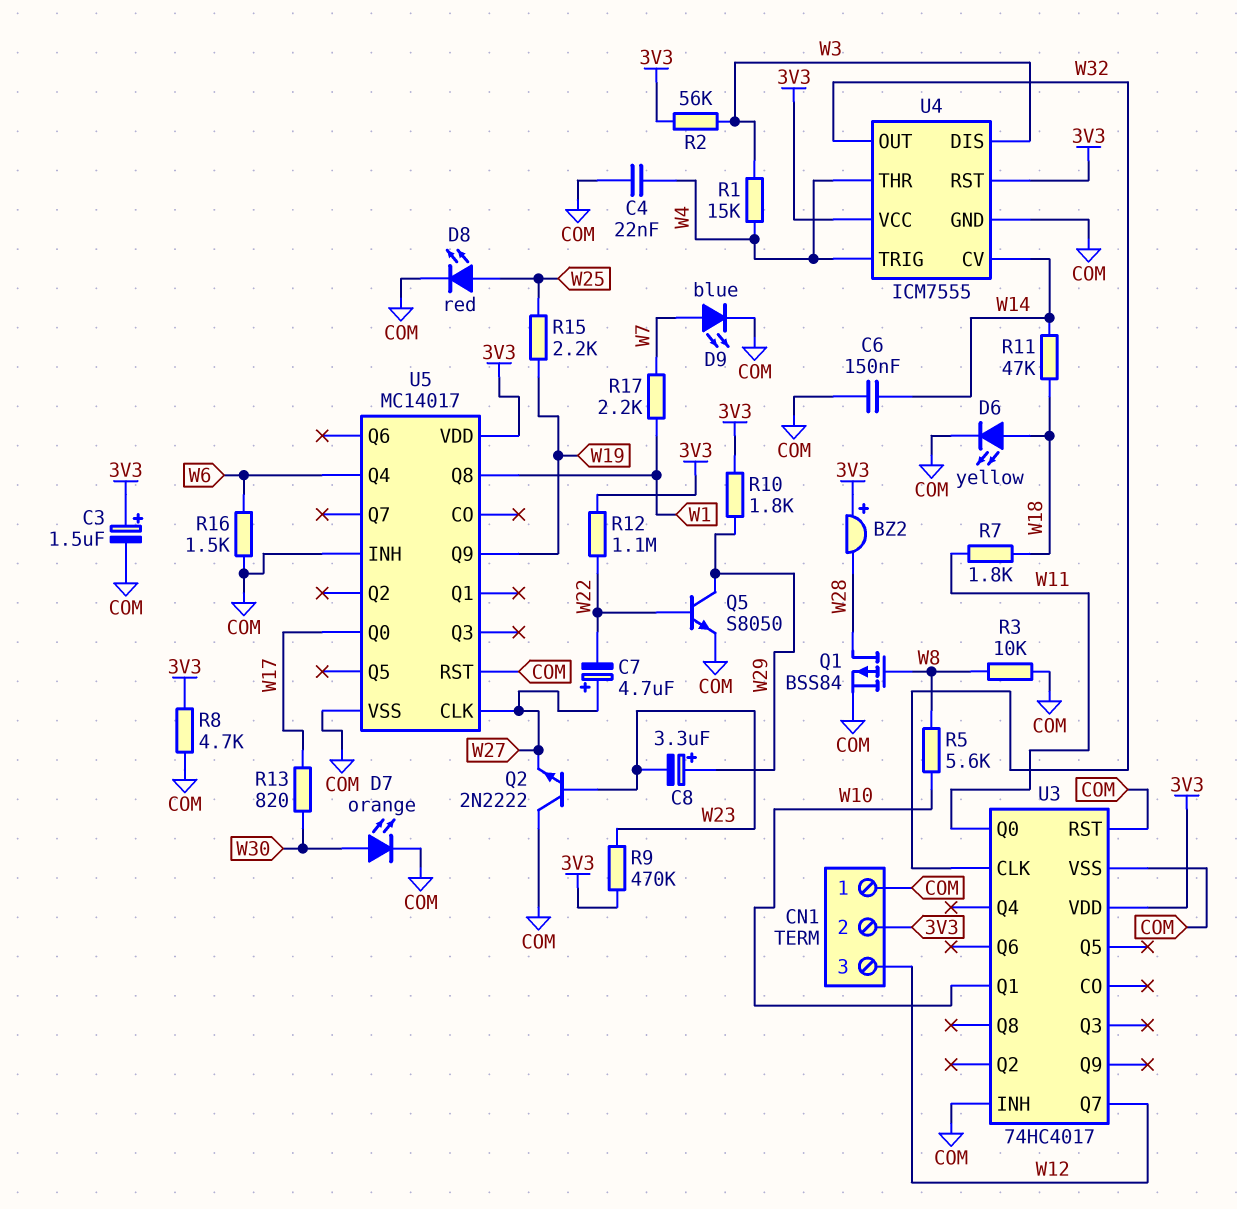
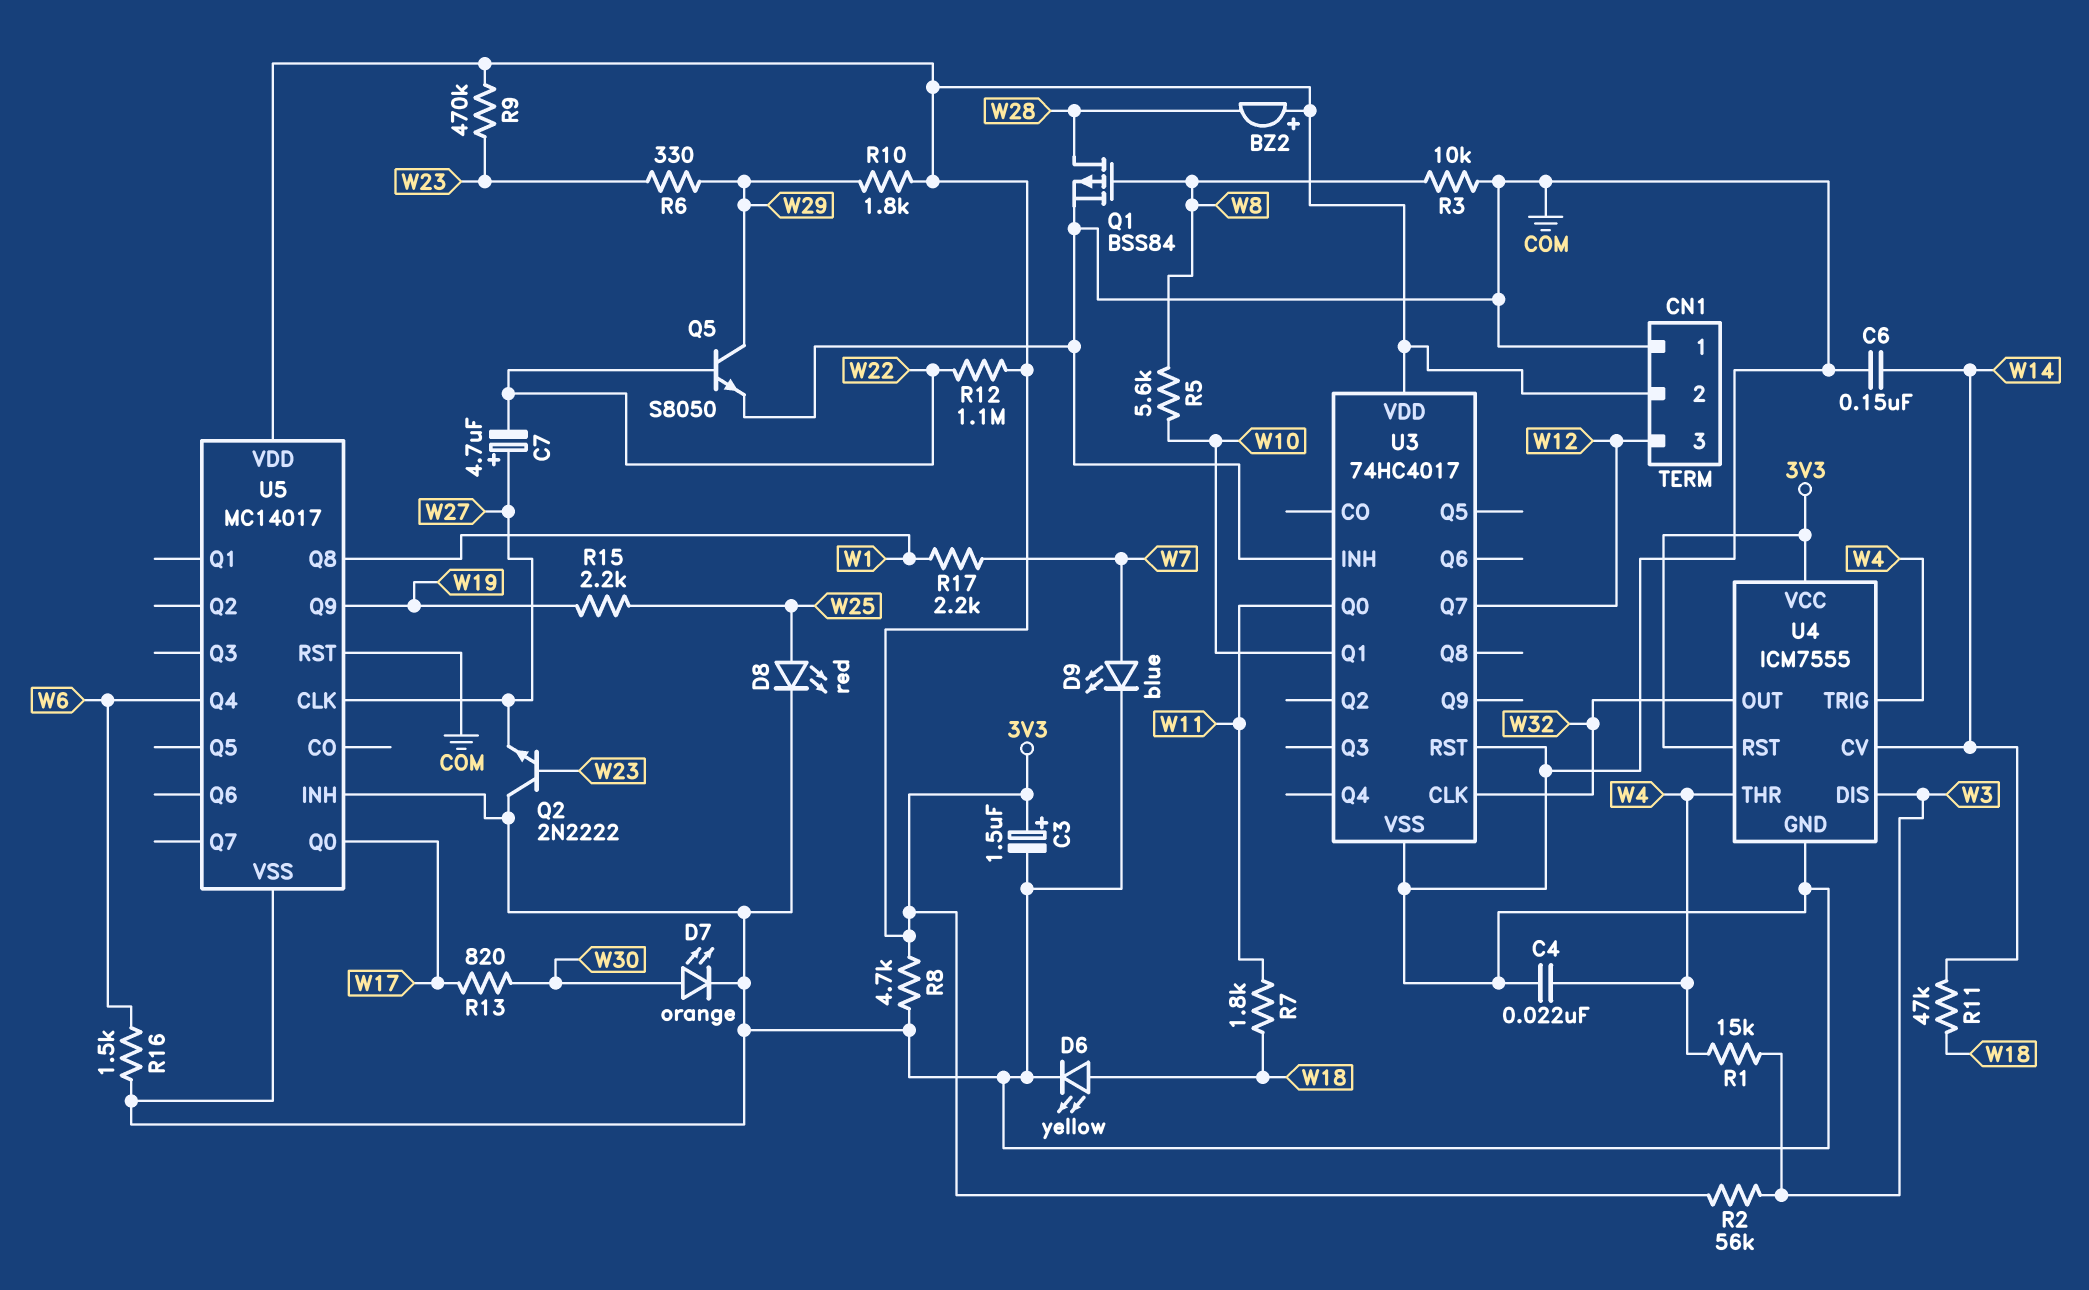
C8: 3.3uF (plus W29, minus W23) -> none
R6: none -> 330 (W23, W29)

